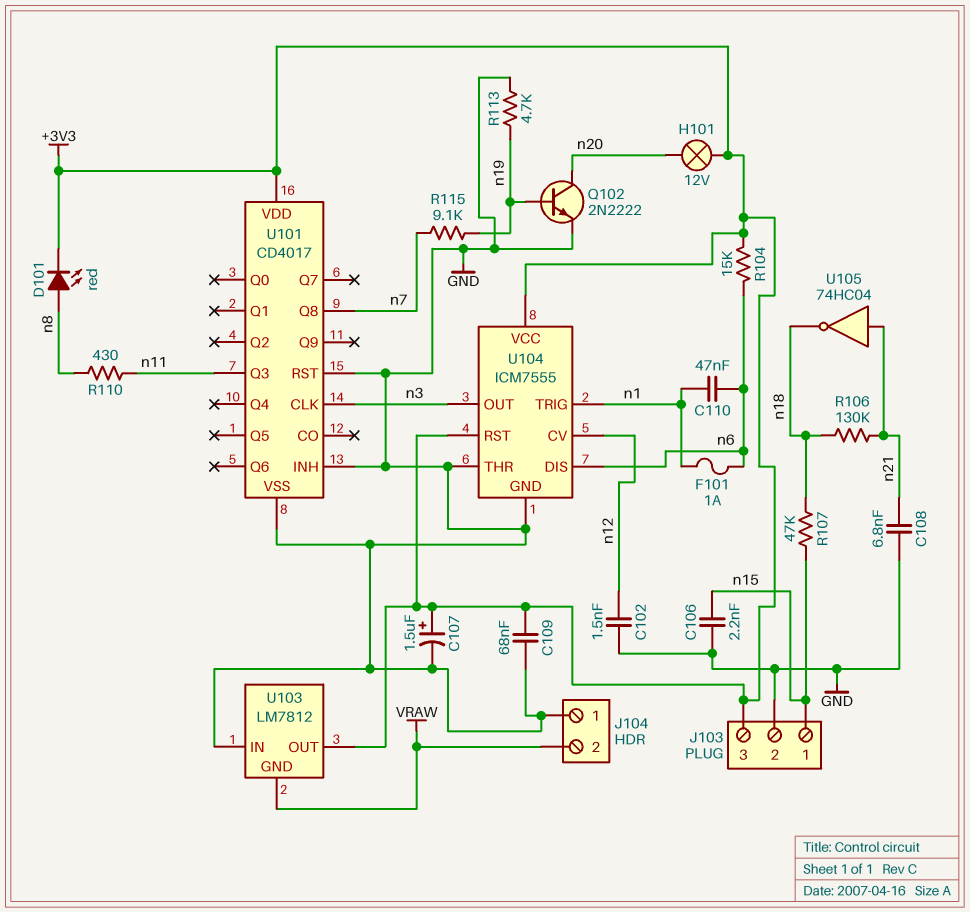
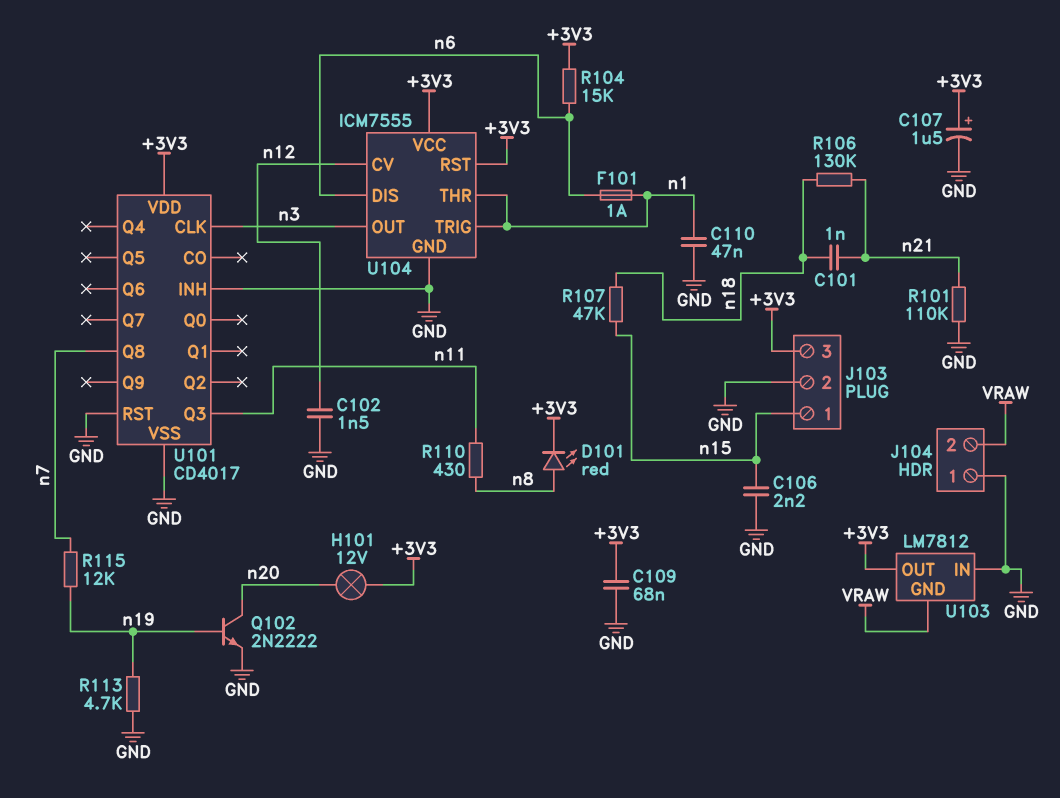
C101: none -> 1nF (n18, n21)
C108: 6.8nF (GND, n21) -> none
C110: 47nF (n1, n6) -> 47nF (GND, n1)
R101: none -> 110k (GND, n21)
R115: 9.1k (n7, n19) -> 12k (n7, n19)
U104 pin THR: GND -> n1
U105: NOT 74HC04 (in n21, out n18) -> none

